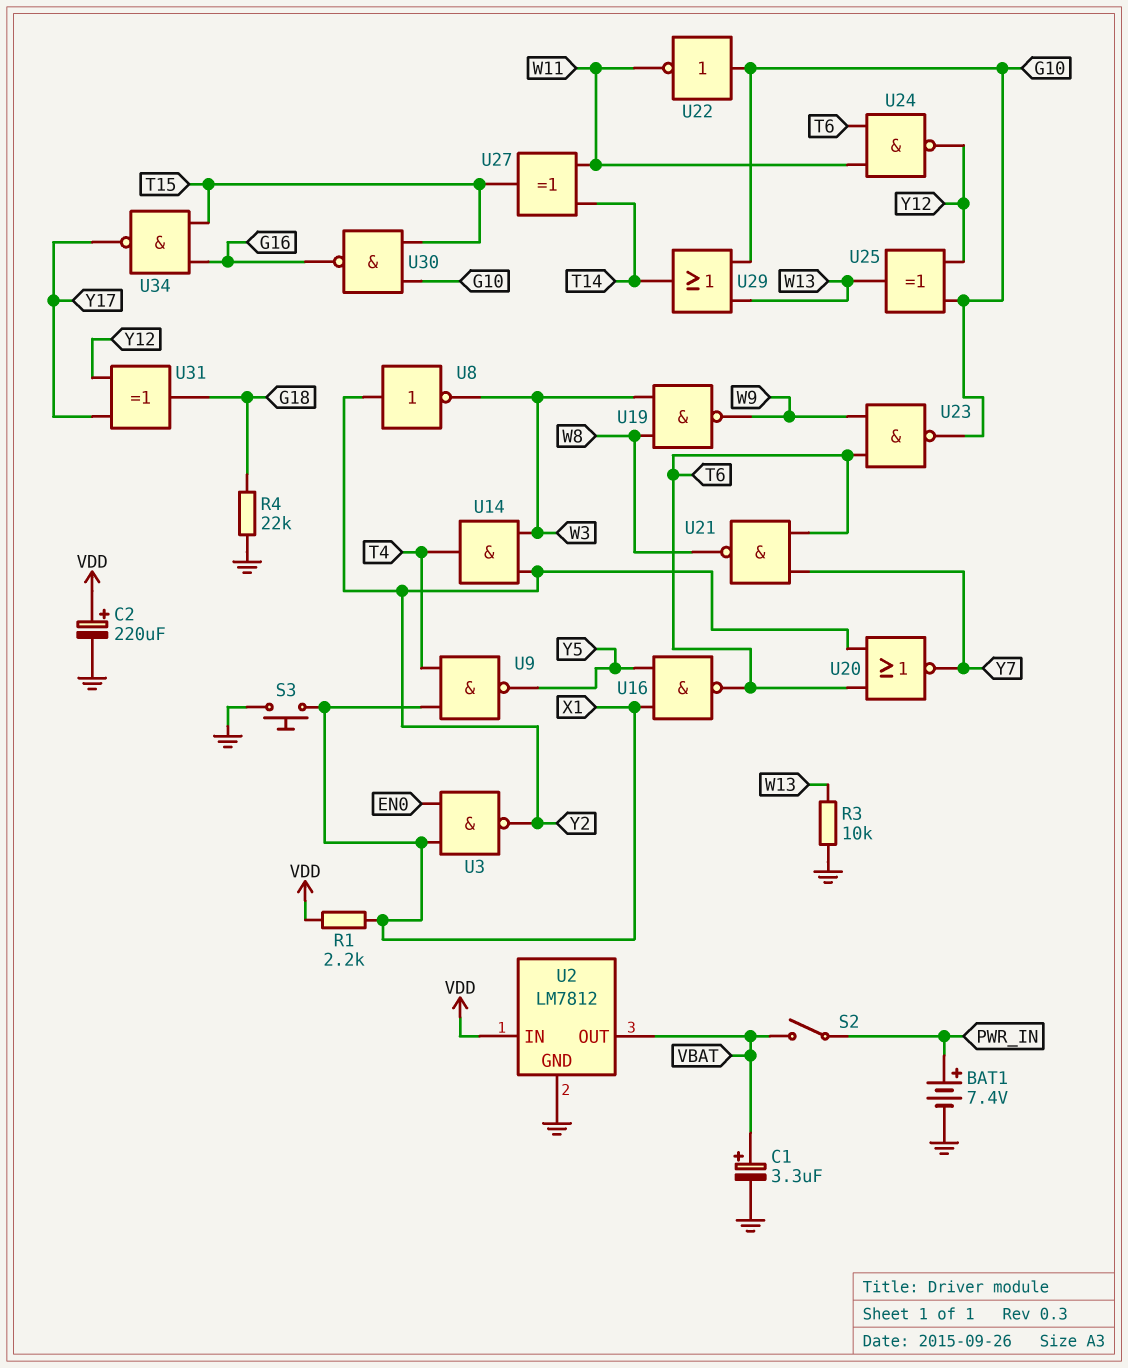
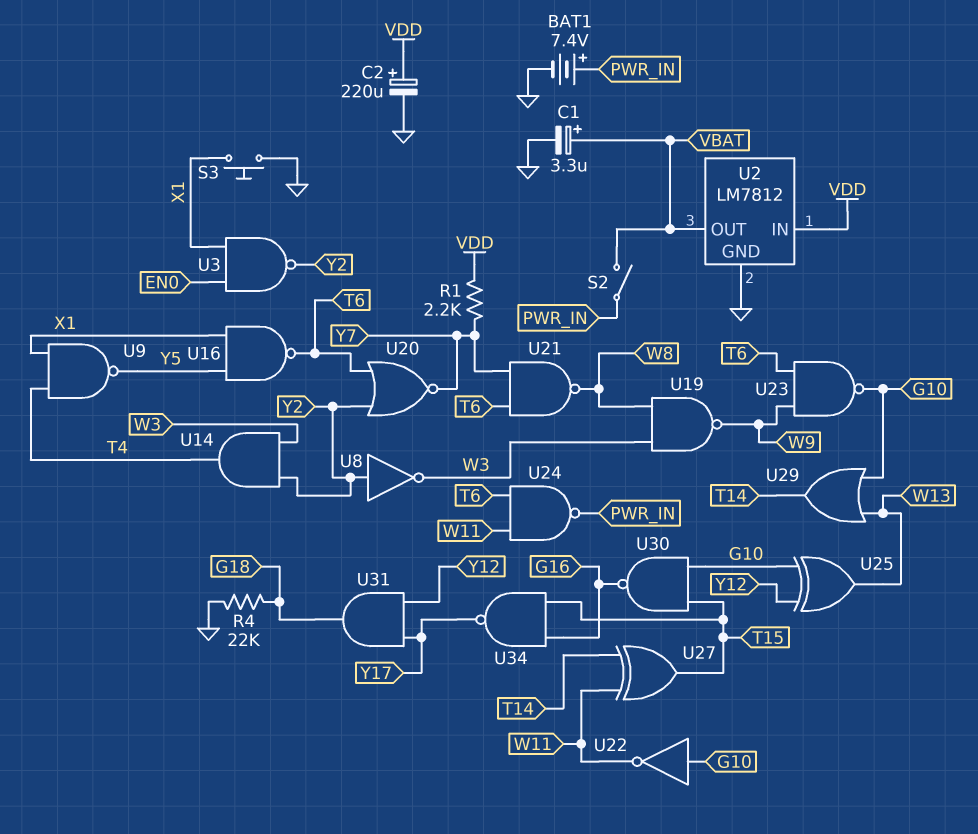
R1: 2.2k (VDD, X1) -> 2.2k (VDD, Y7)
R3: 10k (GND, W13) -> none
U24: NAND (in T6, in W11, out Y12) -> NAND (in T6, in W11, out PWR_IN)
U31: XOR (in Y12, in Y17, out G18) -> AND (in Y12, in Y17, out G18)

